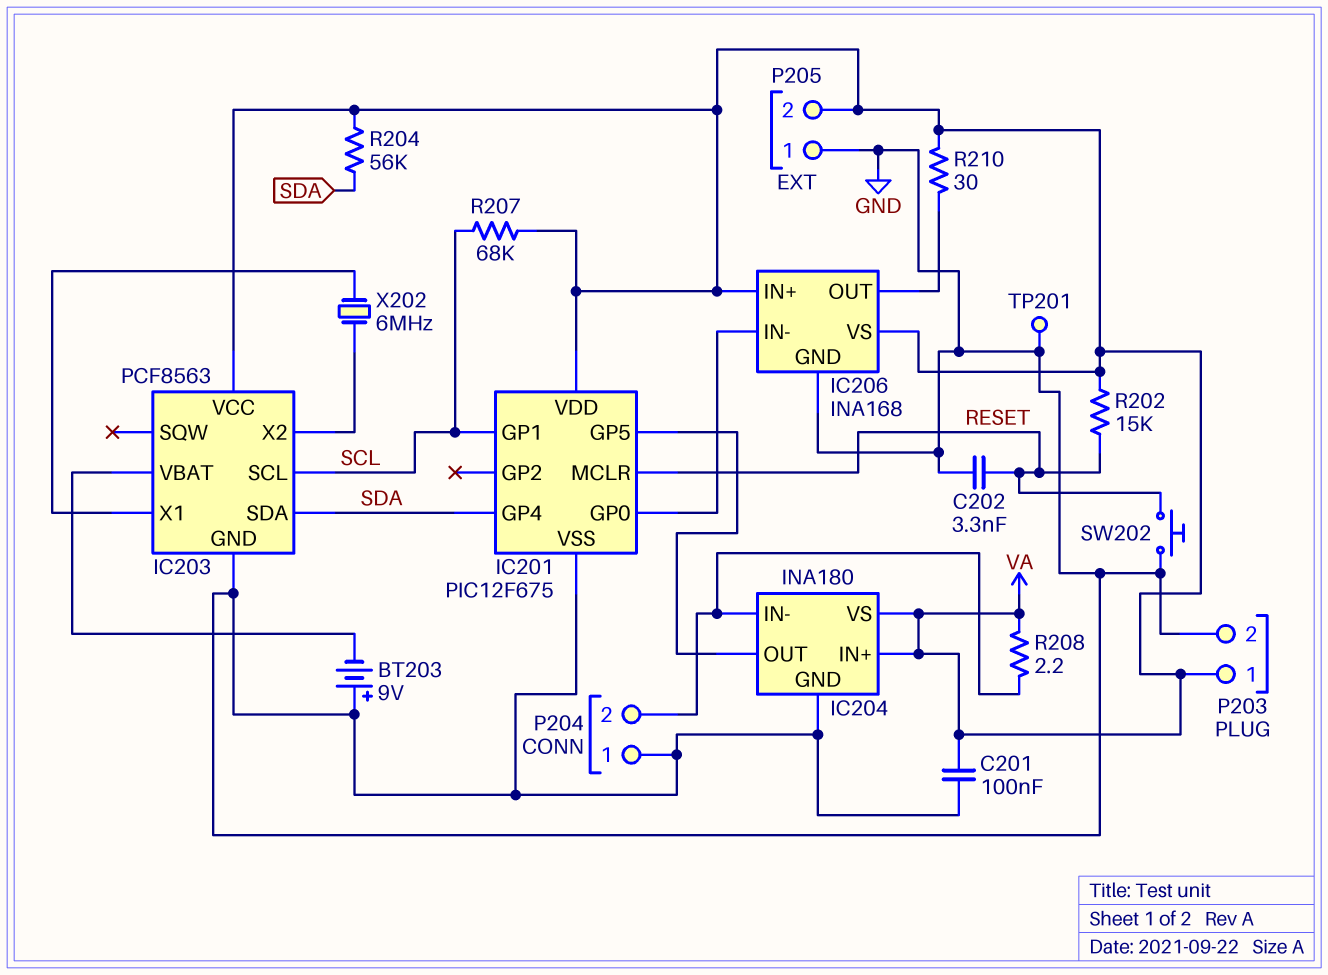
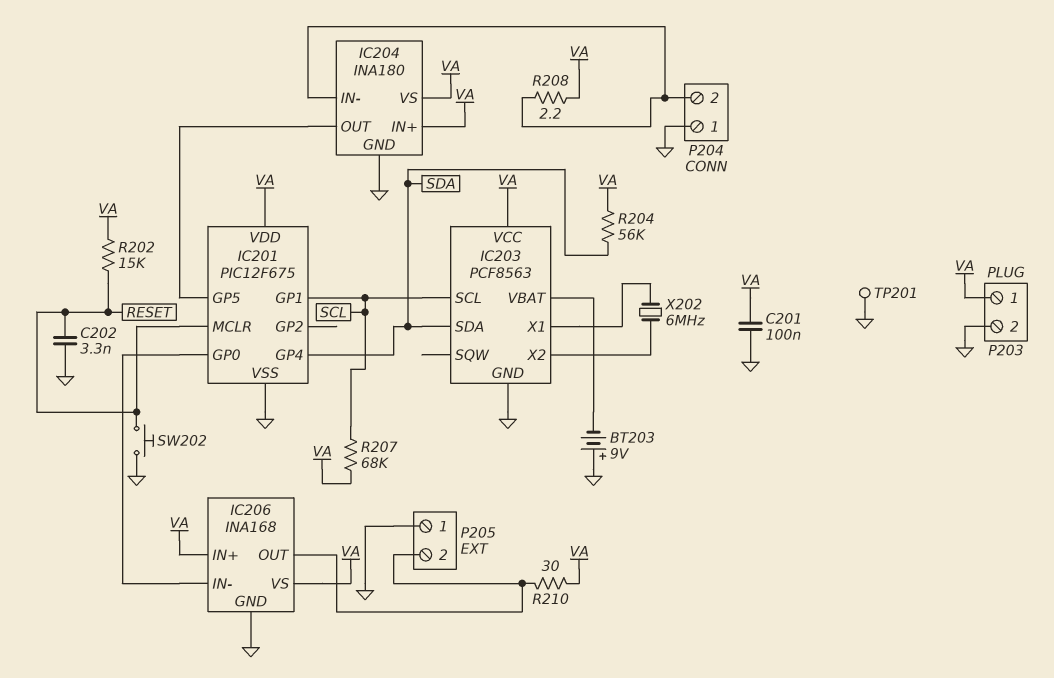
P205 pin 2: VA -> IC206/OUT

